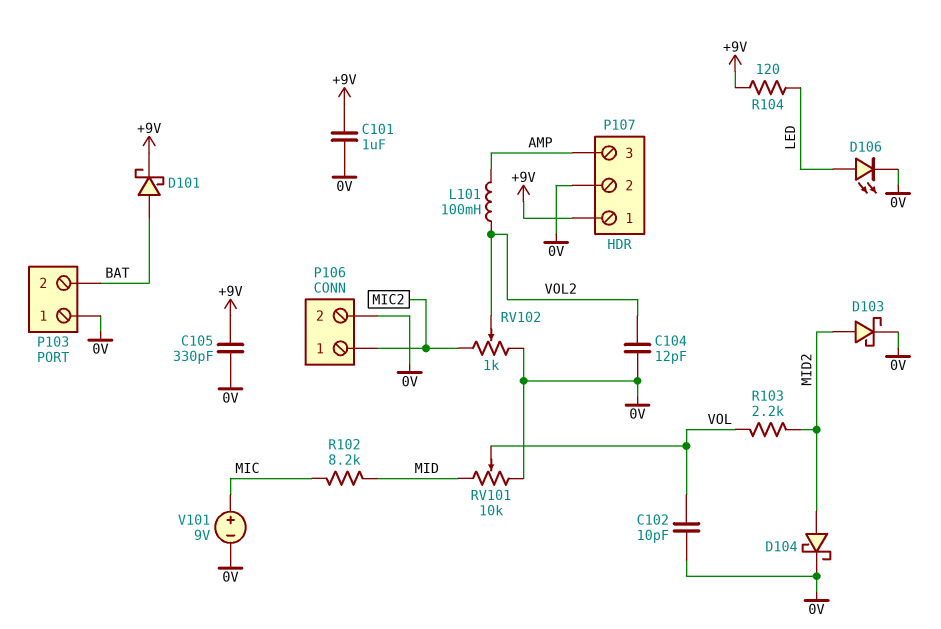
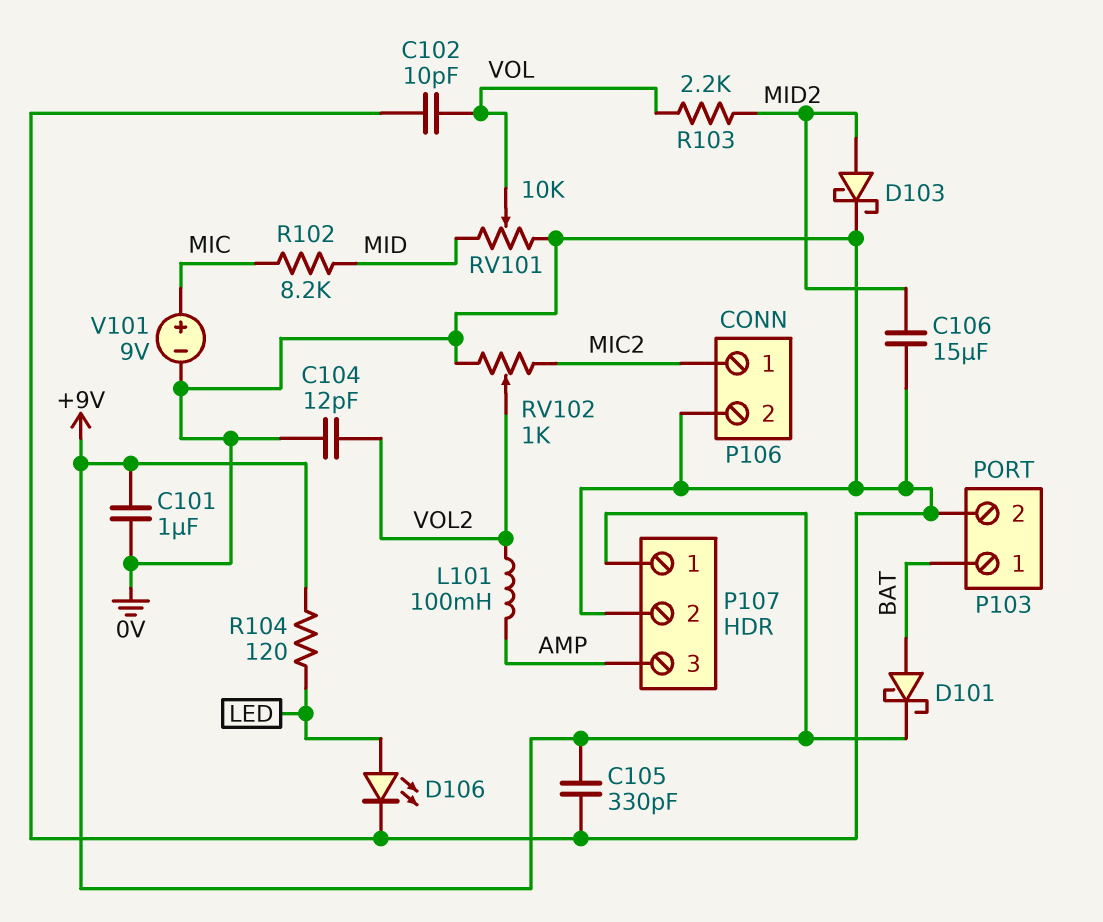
C106: none -> 15uF (0V, MID2)
D104: schottky (A MID2, K 0V) -> none
P103 pin 1: 0V -> BAT
P103 pin 2: BAT -> 0V

